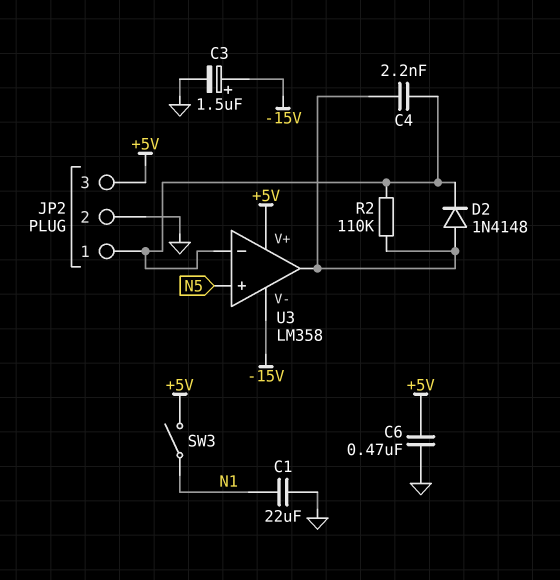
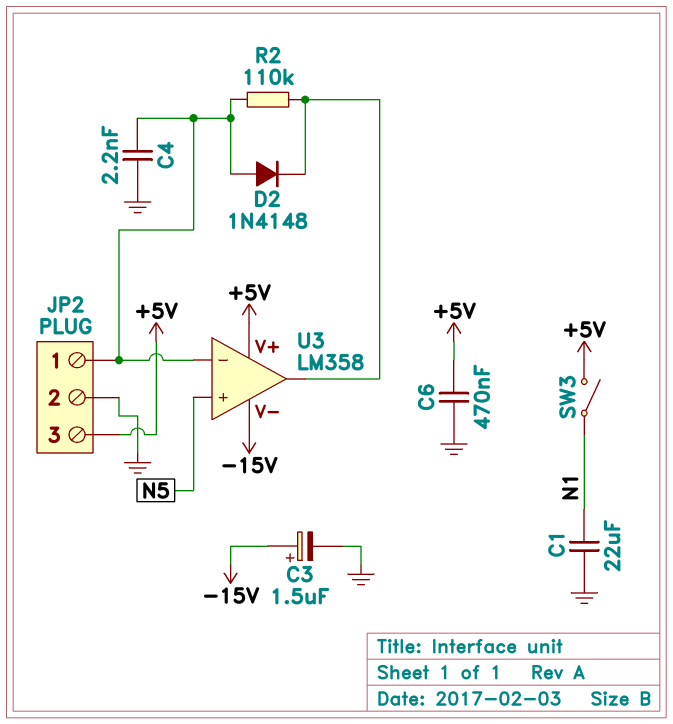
C4: 2.2nF (JP2/1, U3/out) -> 2.2nF (GND, JP2/1)
D2: diode 1N4148 (A U3/out, K JP2/1) -> diode 1N4148 (A JP2/1, K U3/out)

